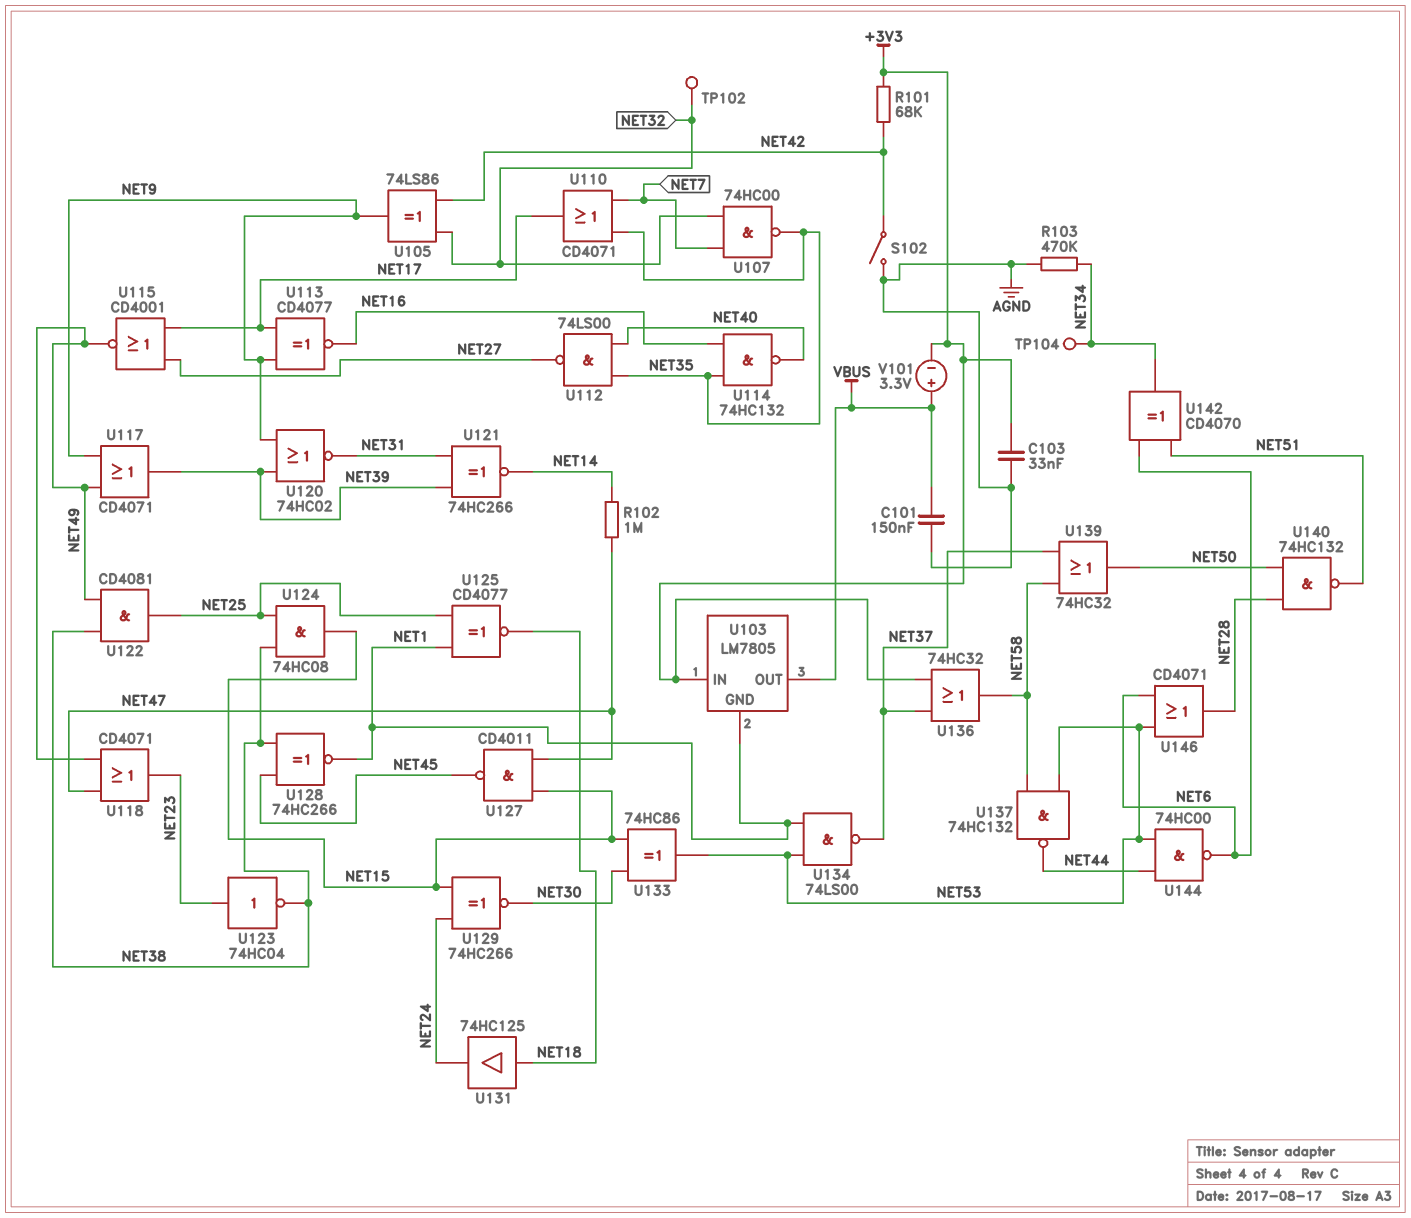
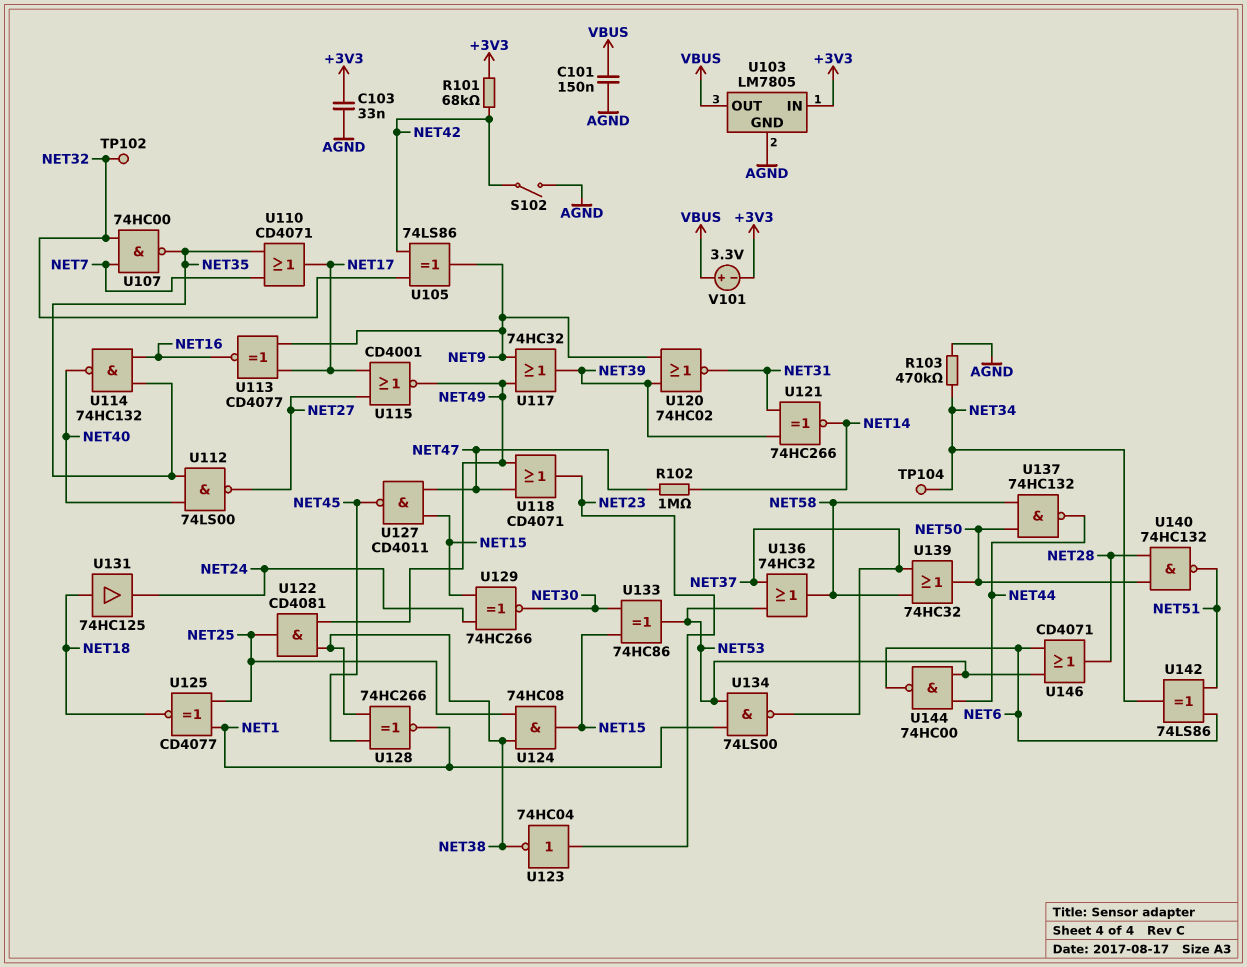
U103 pin GND: NET1 -> AGND
U117: OR CD4071 (in NET9, in NET49, out NET39) -> OR 74HC32 (in NET9, in NET49, out NET39)
U136: OR 74HC32 (in +3V3, in NET37, out NET58) -> OR 74HC32 (in NET37, in NET53, out NET58)
U137: NAND 74HC132 (in NET53, in NET58, out NET44) -> NAND 74HC132 (in NET50, in NET58, out NET44)
U142: XOR CD4070 (in NET6, in NET51, out NET34) -> XOR 74LS86 (in NET6, in NET51, out NET34)

